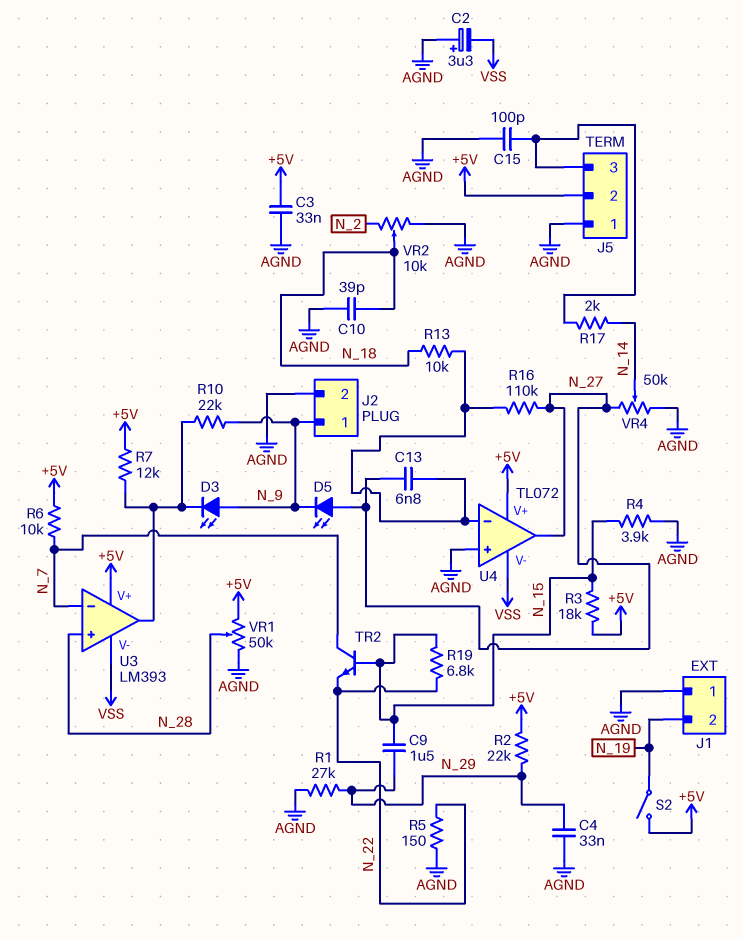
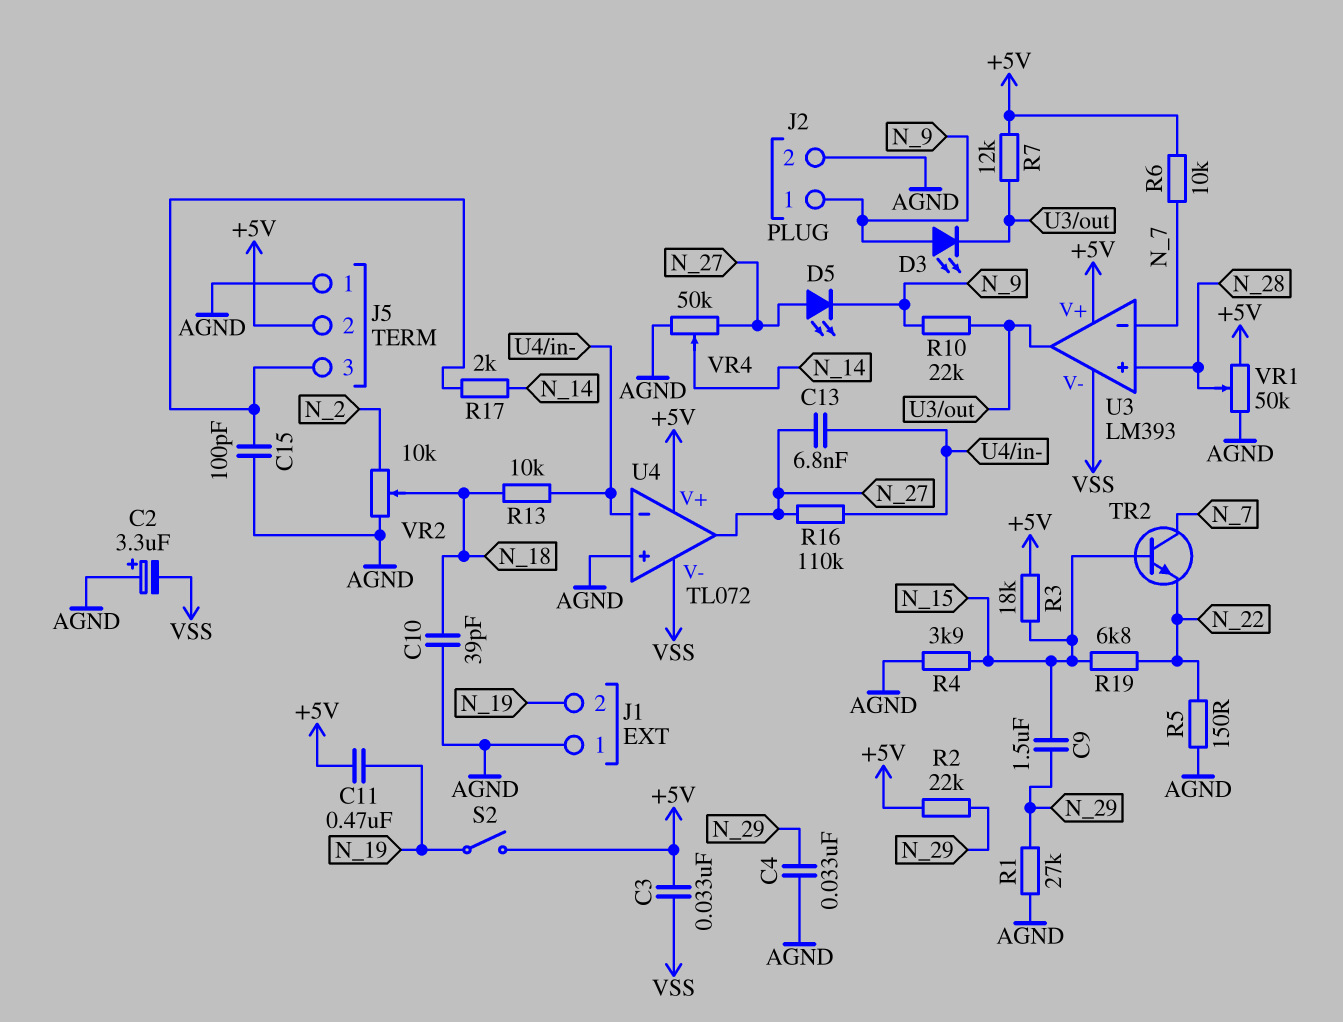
C3: 33nF (+5V, AGND) -> 33nF (+5V, VSS)
C11: none -> 470nF (+5V, N_19)

